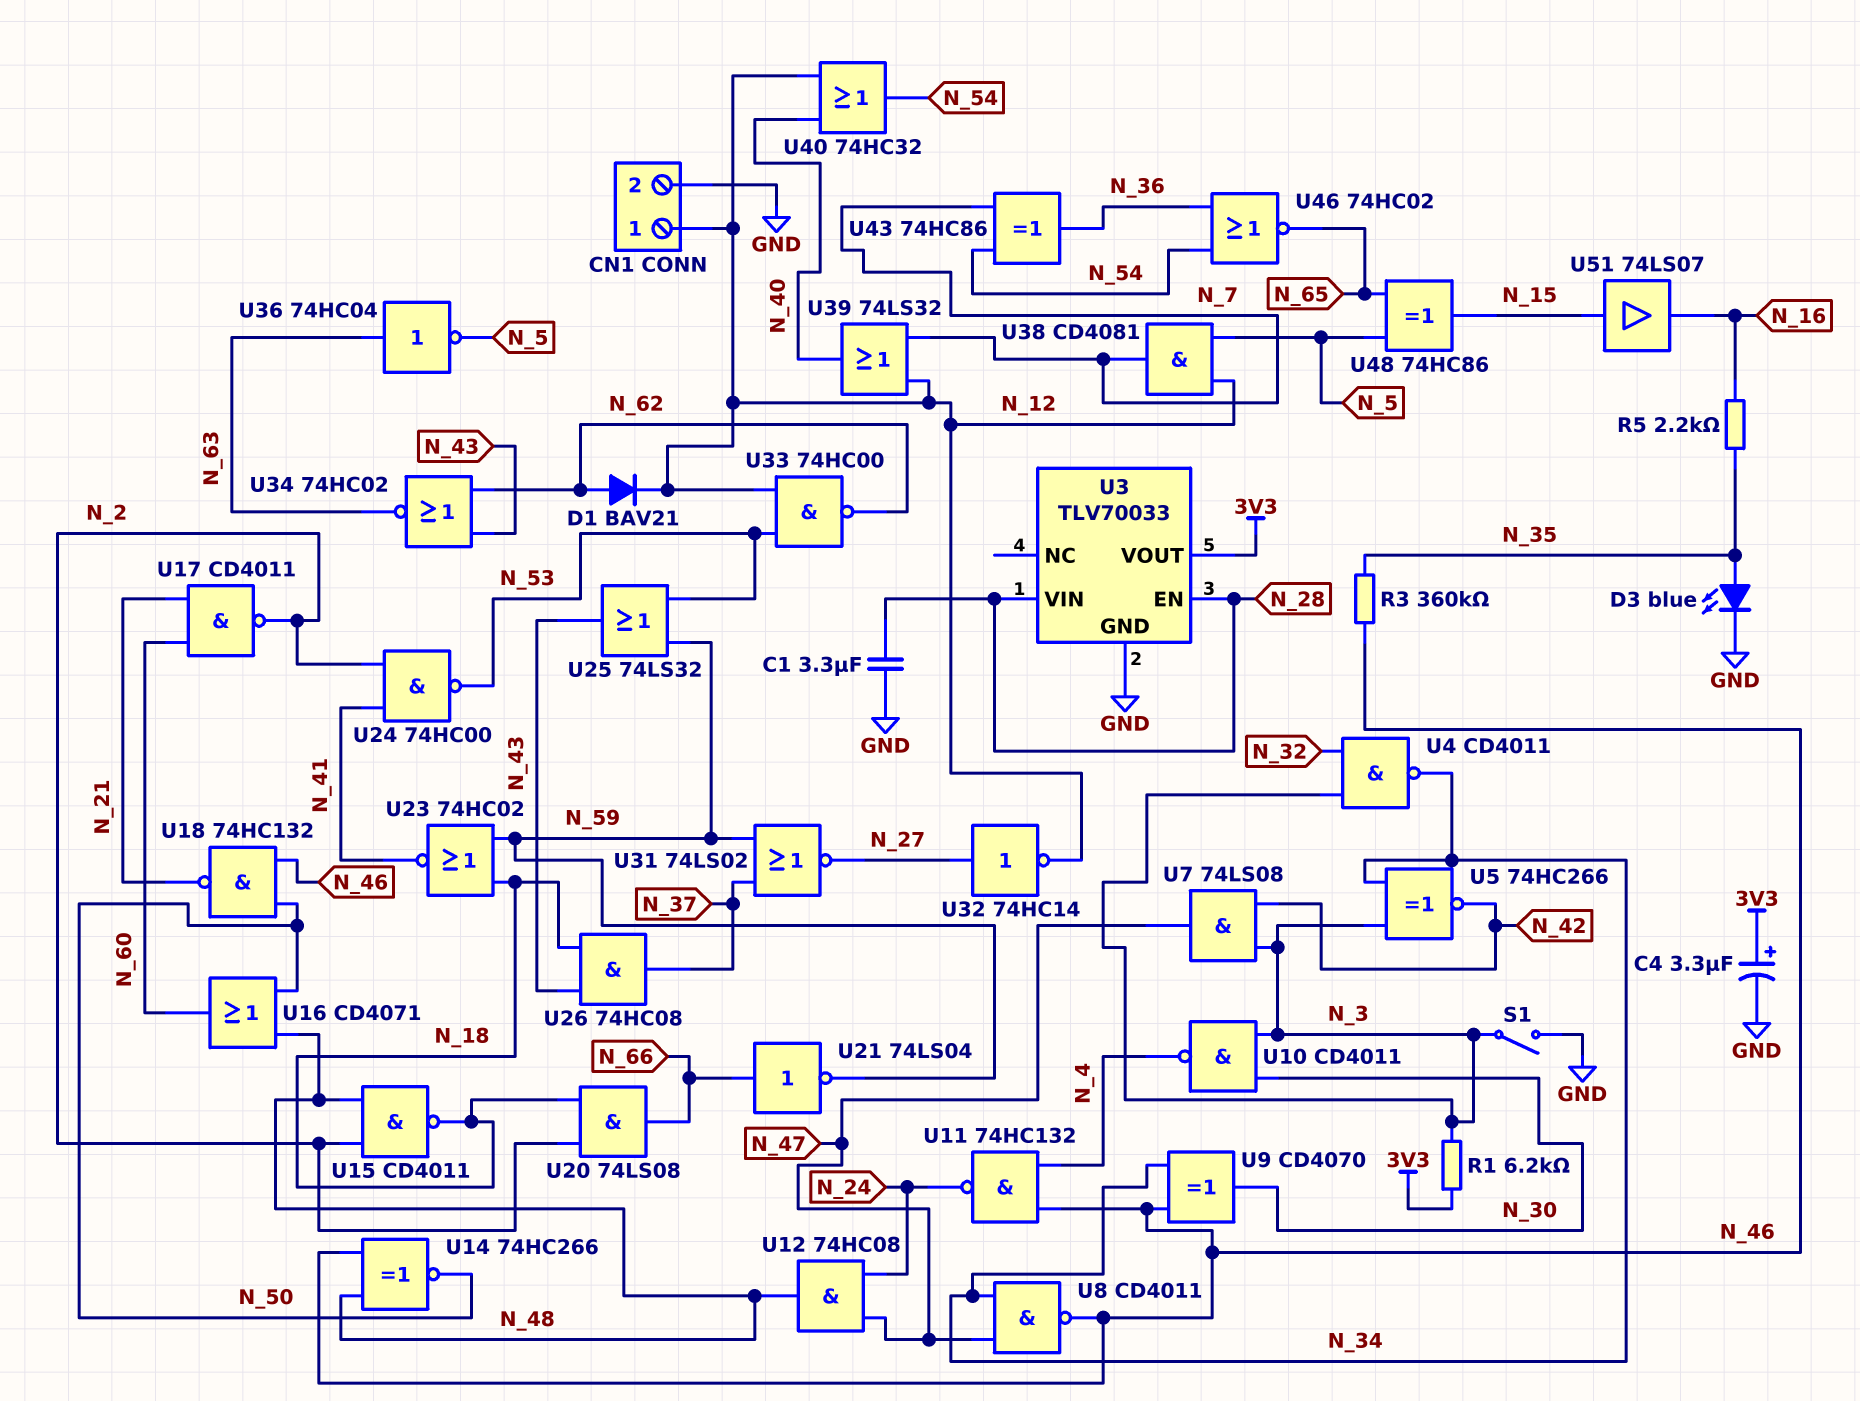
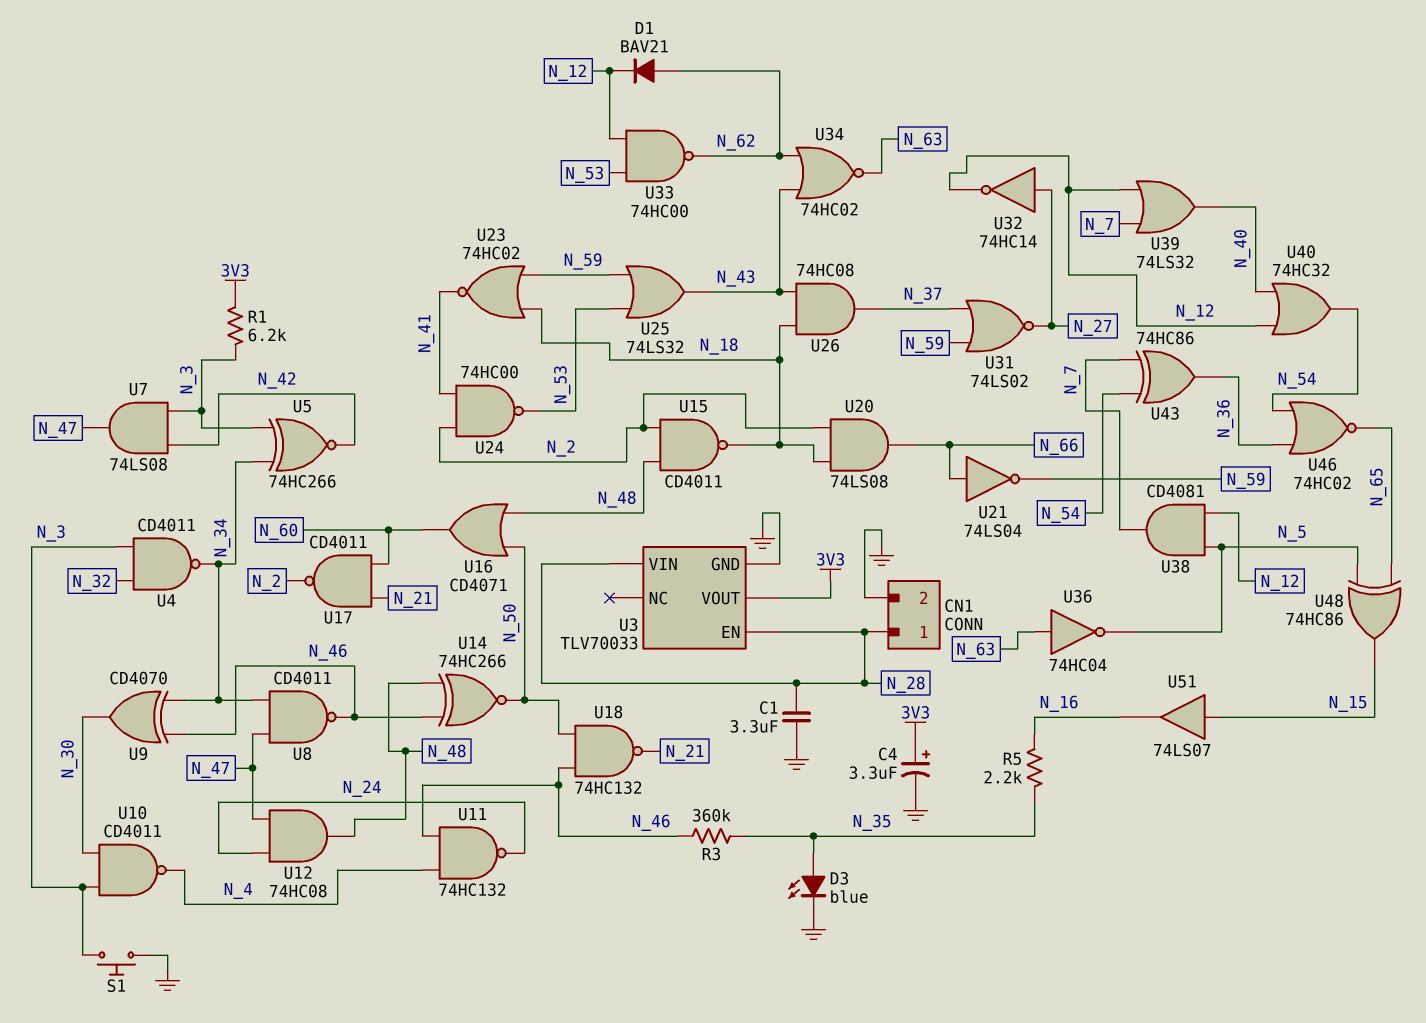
CN1 pin 1: N_12 -> N_28
S1: switch (GND, N_3) -> button (GND, N_3)

